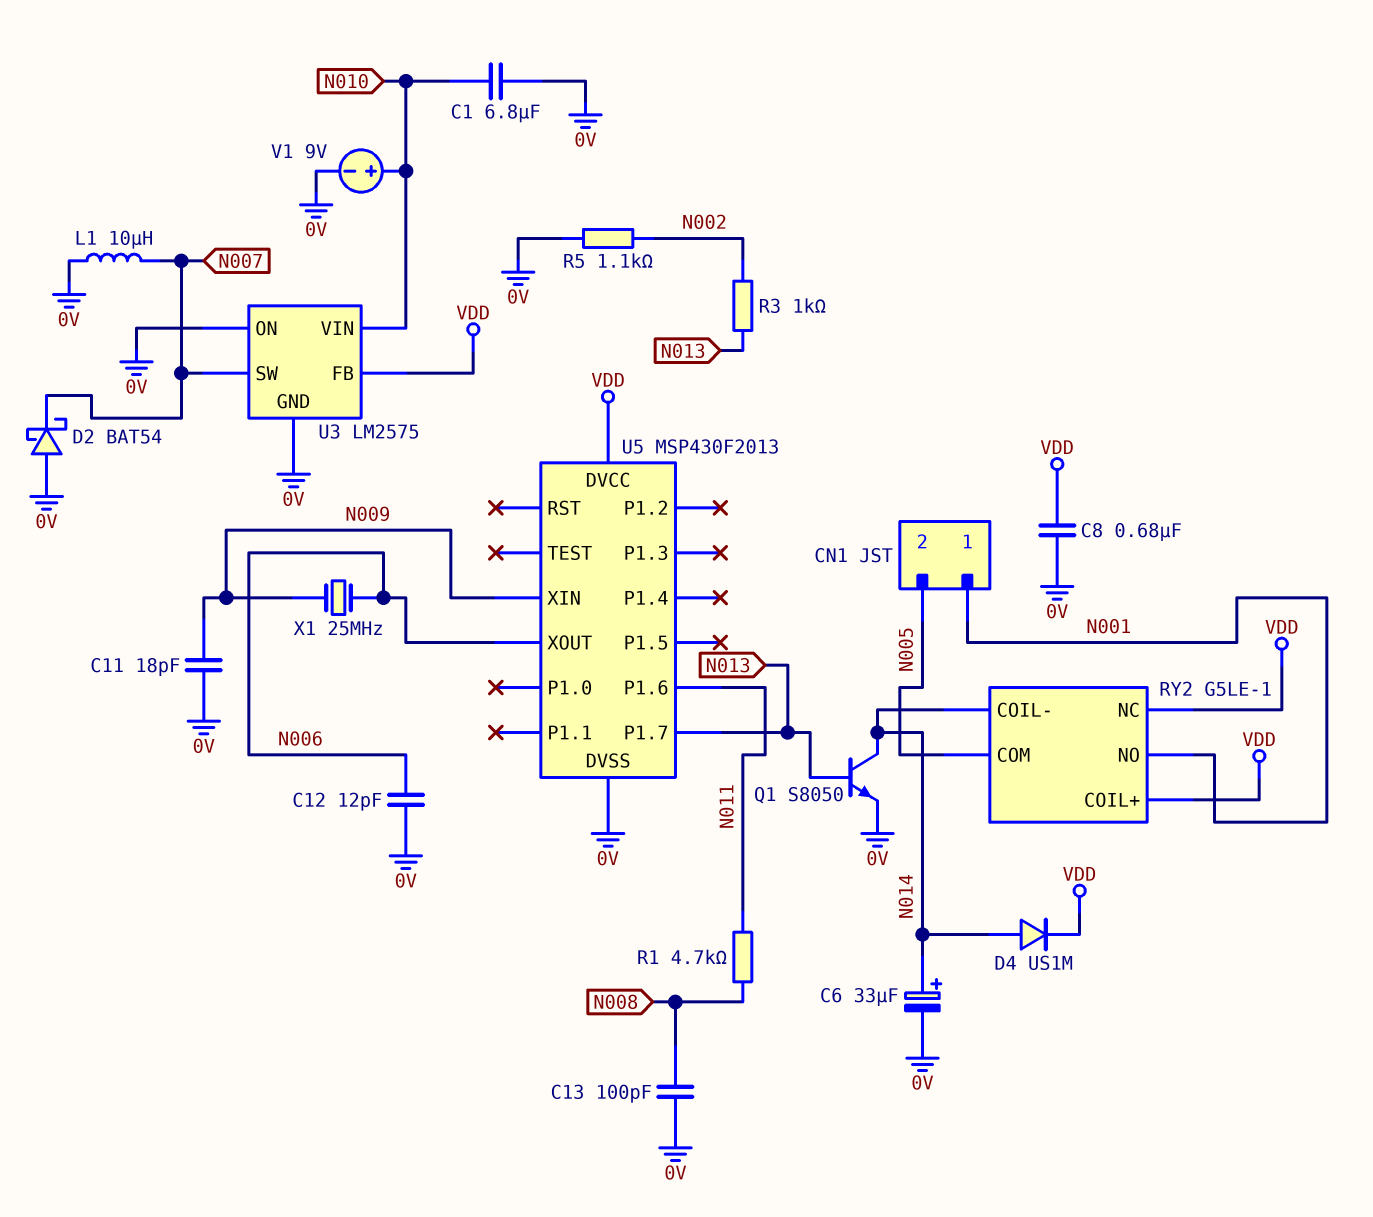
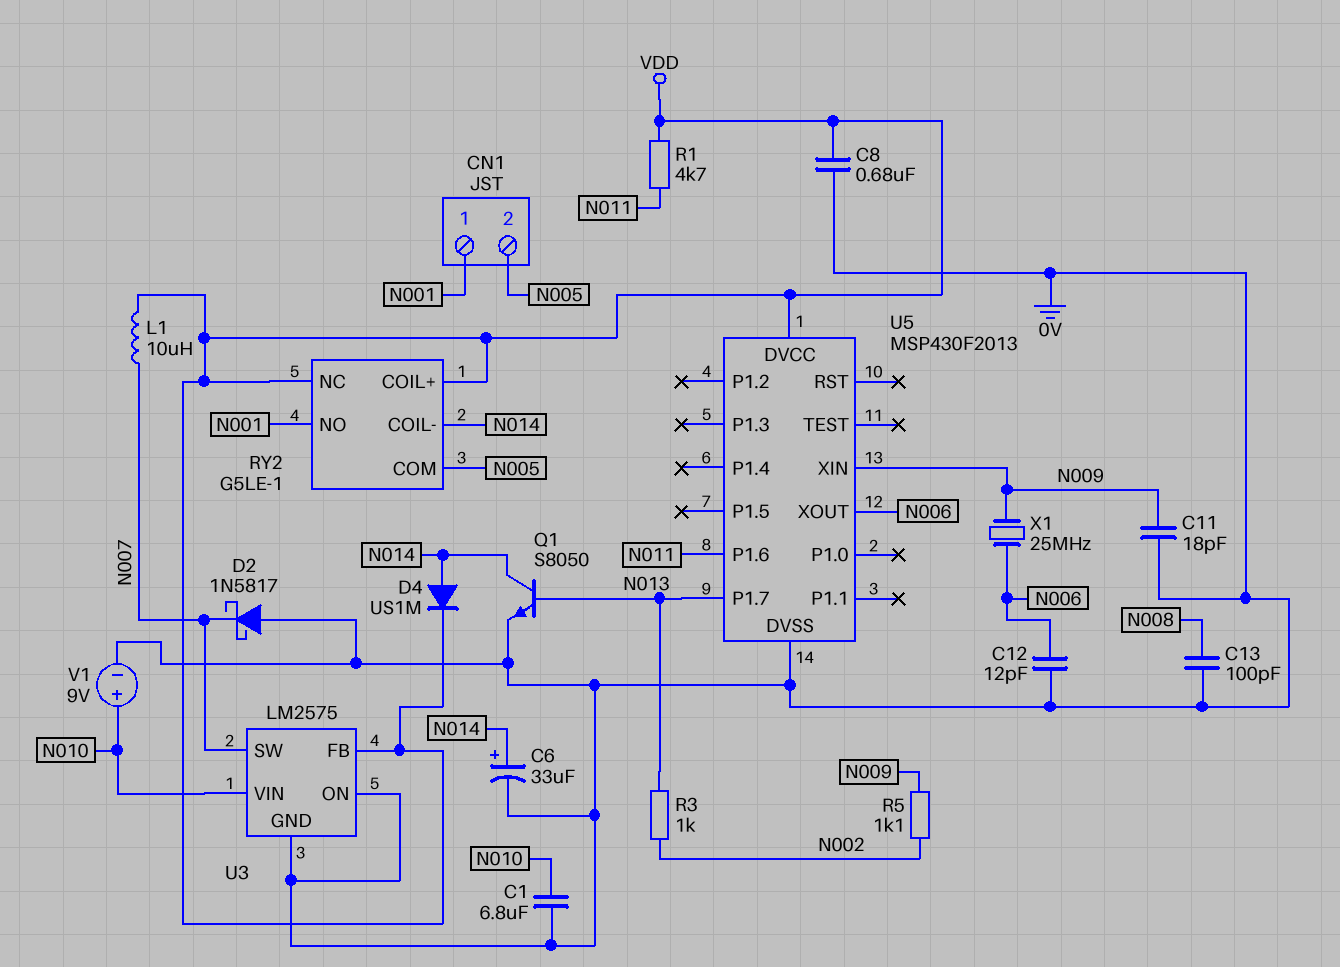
D2: schottky BAT54 (A 0V, K N007) -> schottky 1N5817 (A 0V, K N007)
L1: 10uH (0V, N007) -> 10uH (N007, VDD)
R1: 4.7k (N008, N011) -> 4.7k (N011, VDD)
R5: 1.1k (0V, N002) -> 1.1k (N002, N009)

